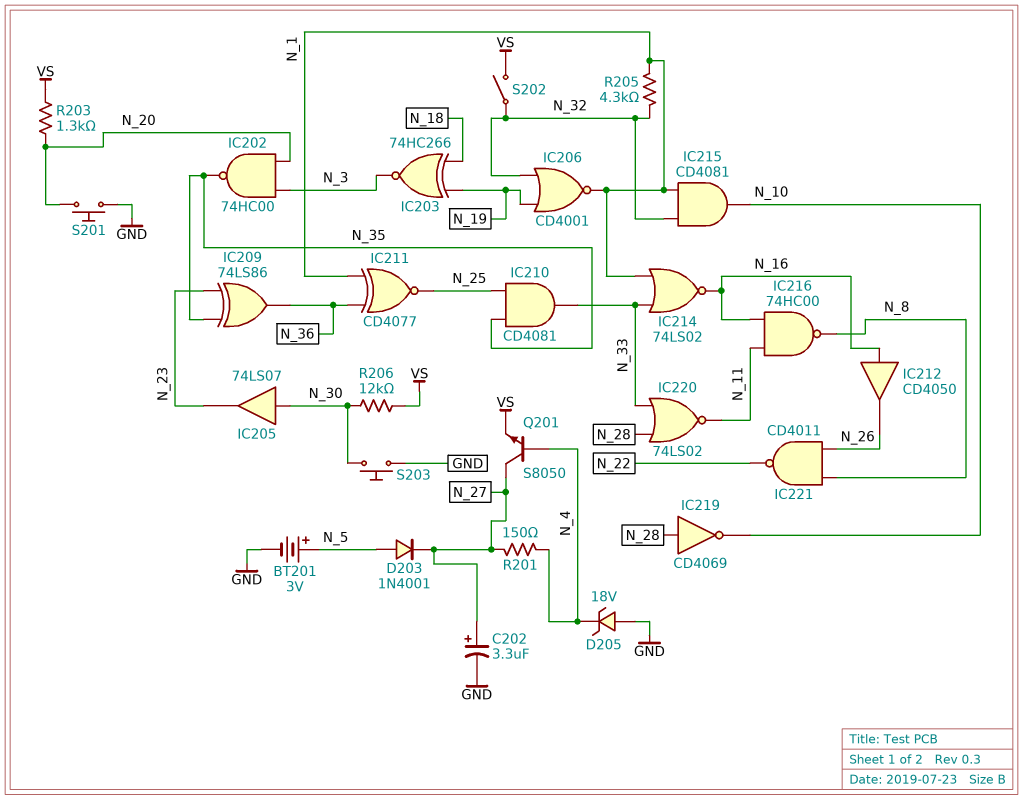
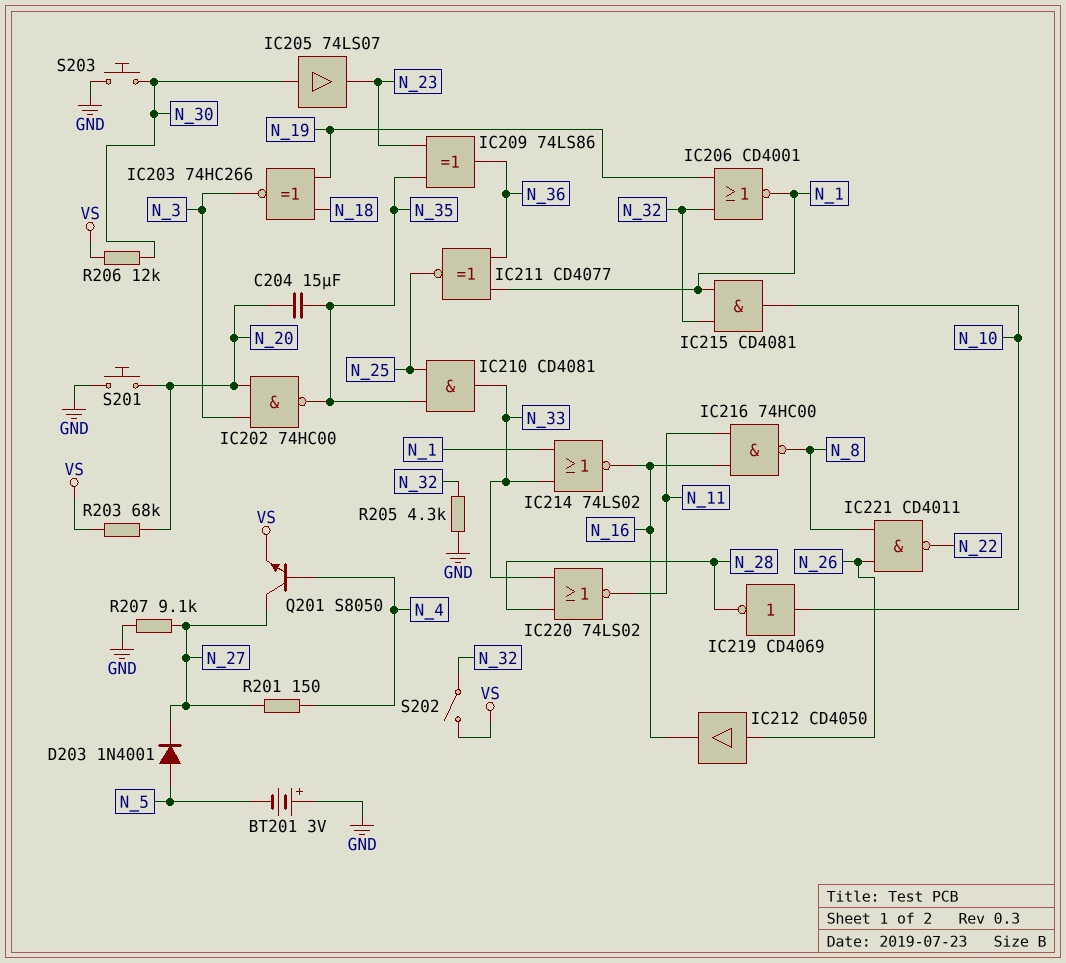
BT201: 3V (plus N_5, minus GND) -> 3V (plus GND, minus N_5)
C202: 3.3uF (plus N_27, minus GND) -> none
C204: none -> 15uF (N_20, N_35)
D205: zener 18V (A GND, K N_4) -> none
IC212: buffer CD4050 (in N_16, out N_26) -> buffer CD4050 (in N_26, out N_16)
IC219: NOT CD4069 (in N_28, out N_10) -> NOT CD4069 (in N_10, out N_28)
R203: 1.3k (N_20, VS) -> 68k (N_20, VS)
R205: 4.3k (N_1, N_32) -> 4.3k (GND, N_32)
R207: none -> 9.1k (GND, N_27)

